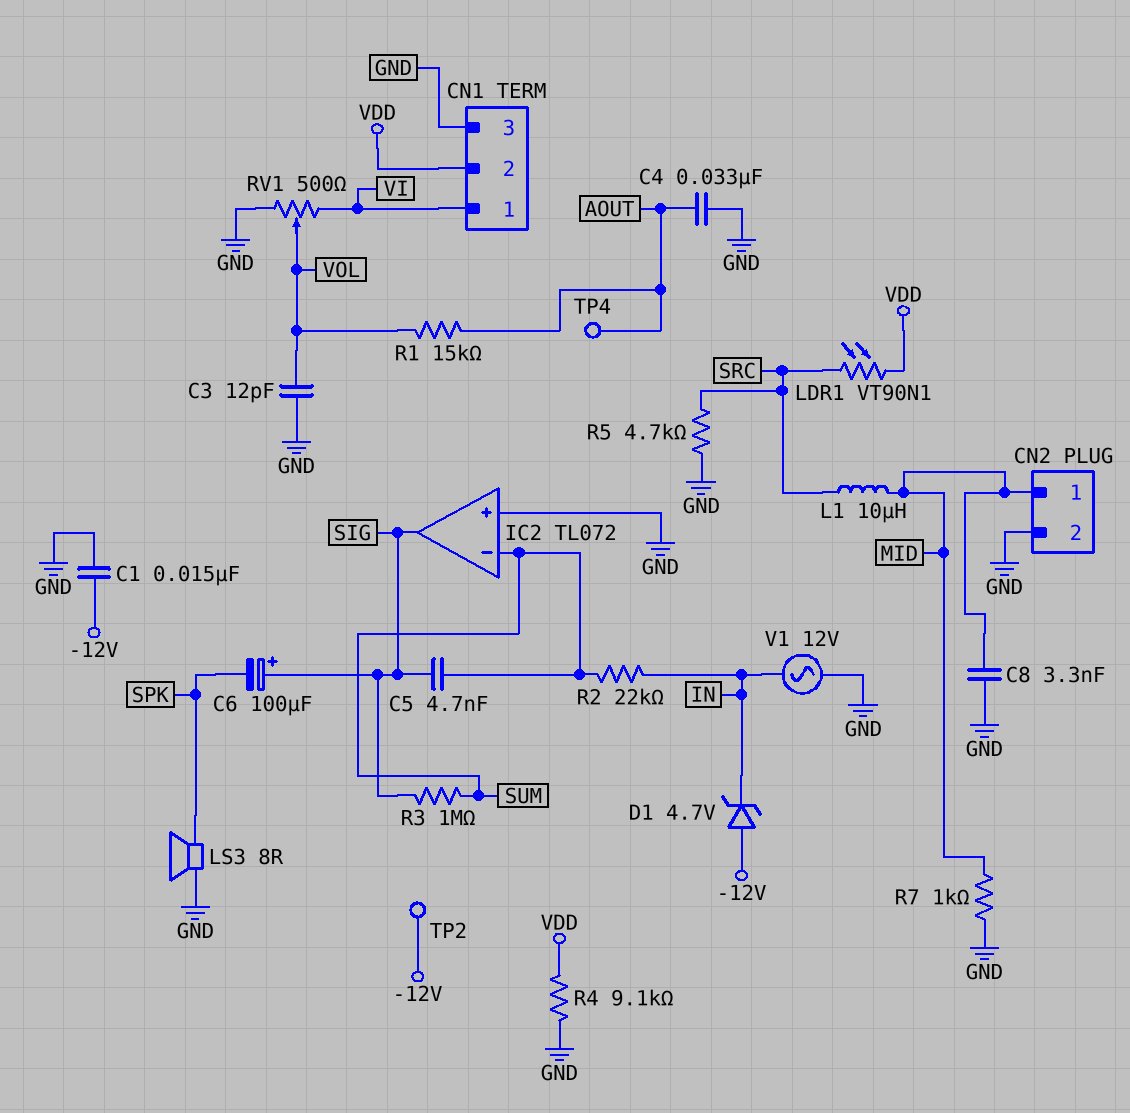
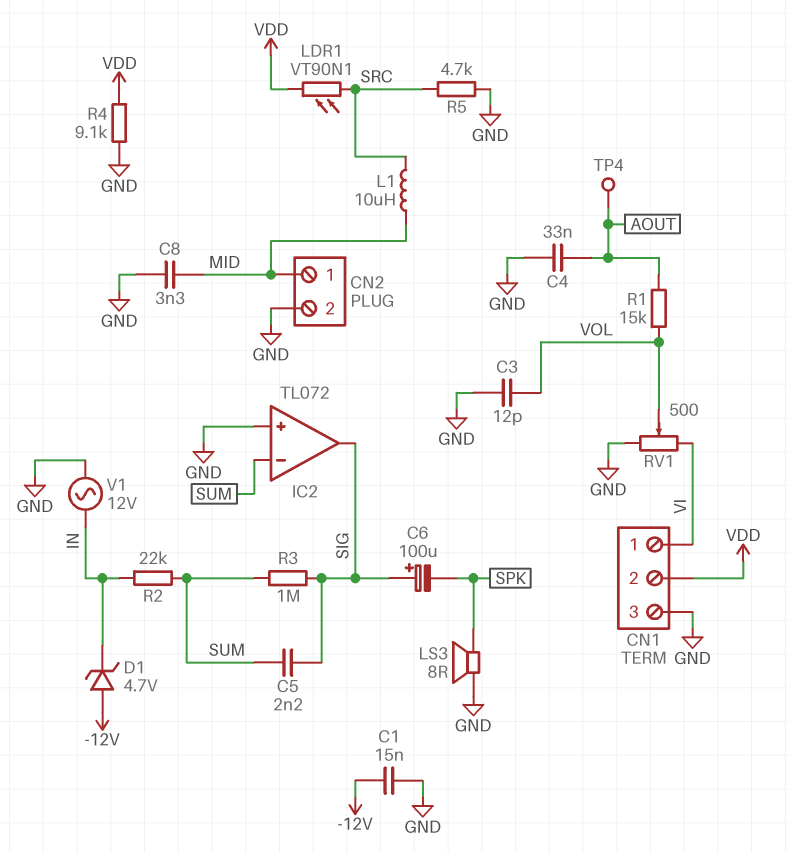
C5: 4.7nF (SIG, SUM) -> 2.2nF (SIG, SUM)
R7: 1k (GND, MID) -> none
TP2: test point (-12V) -> none

